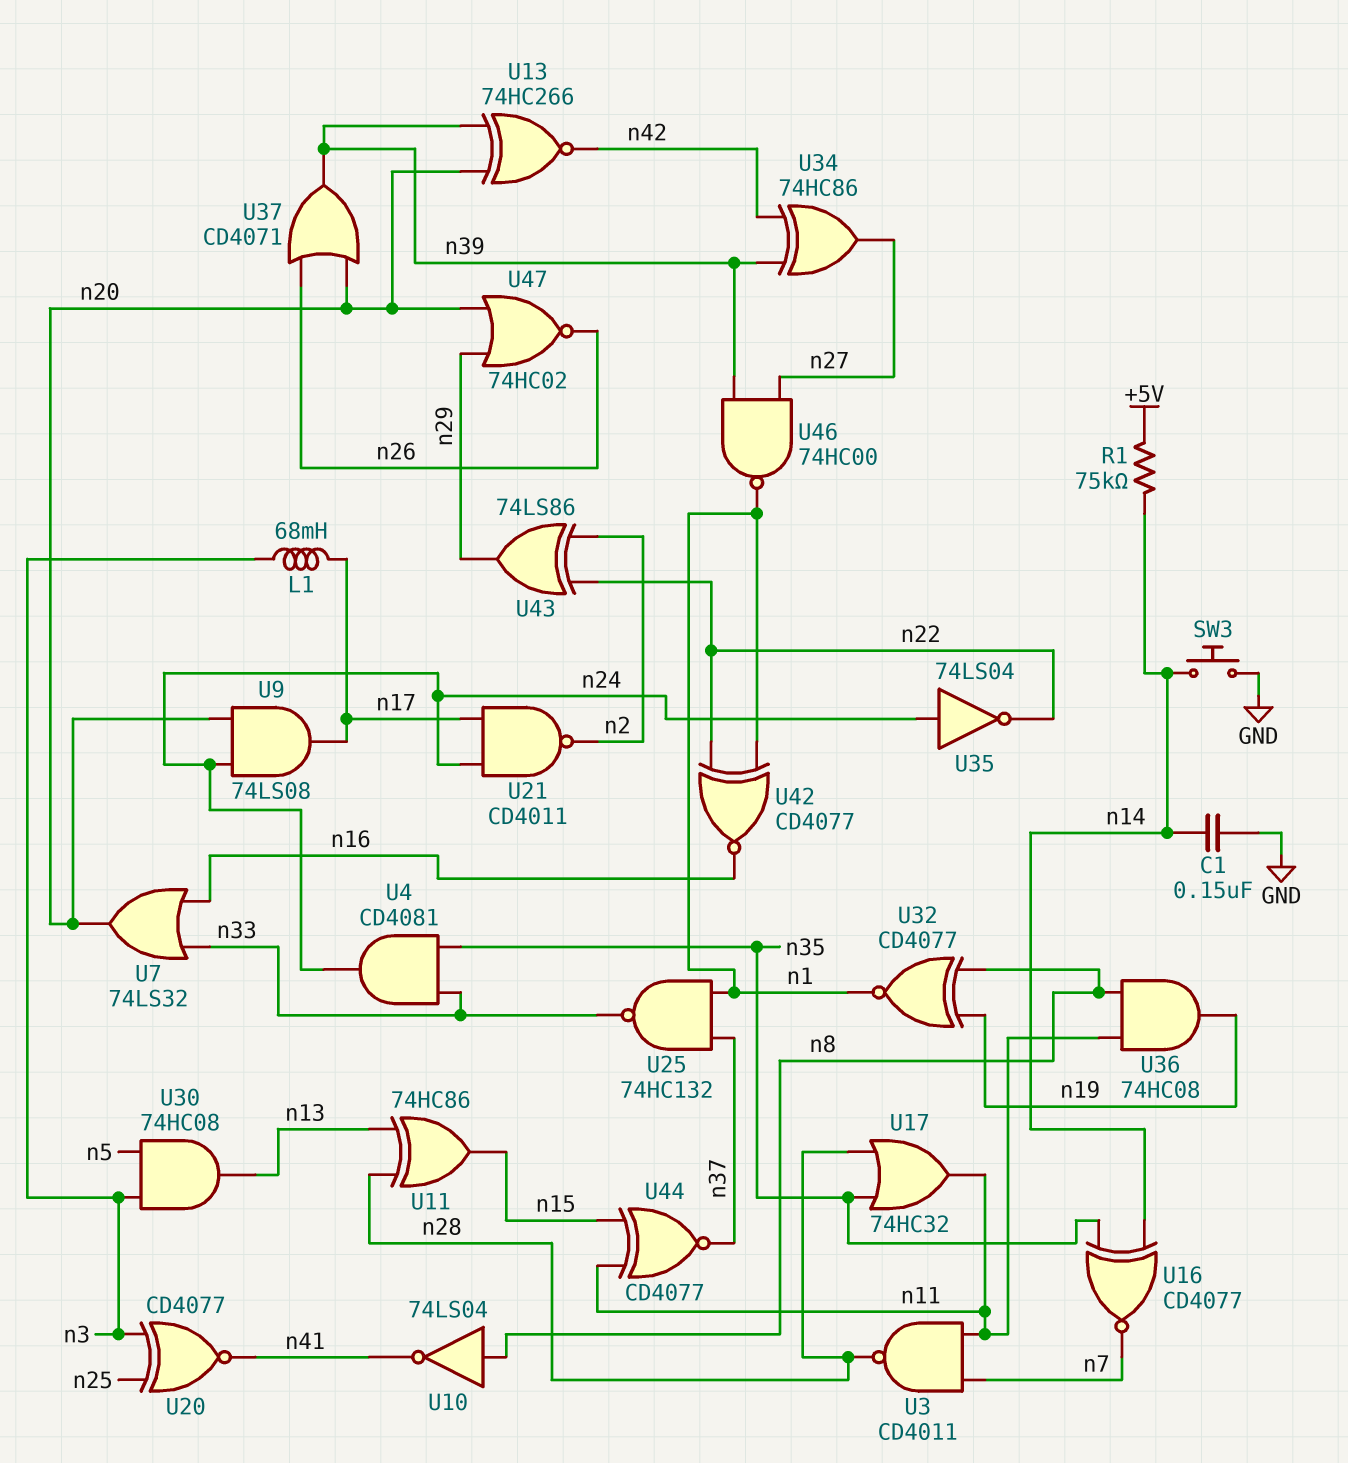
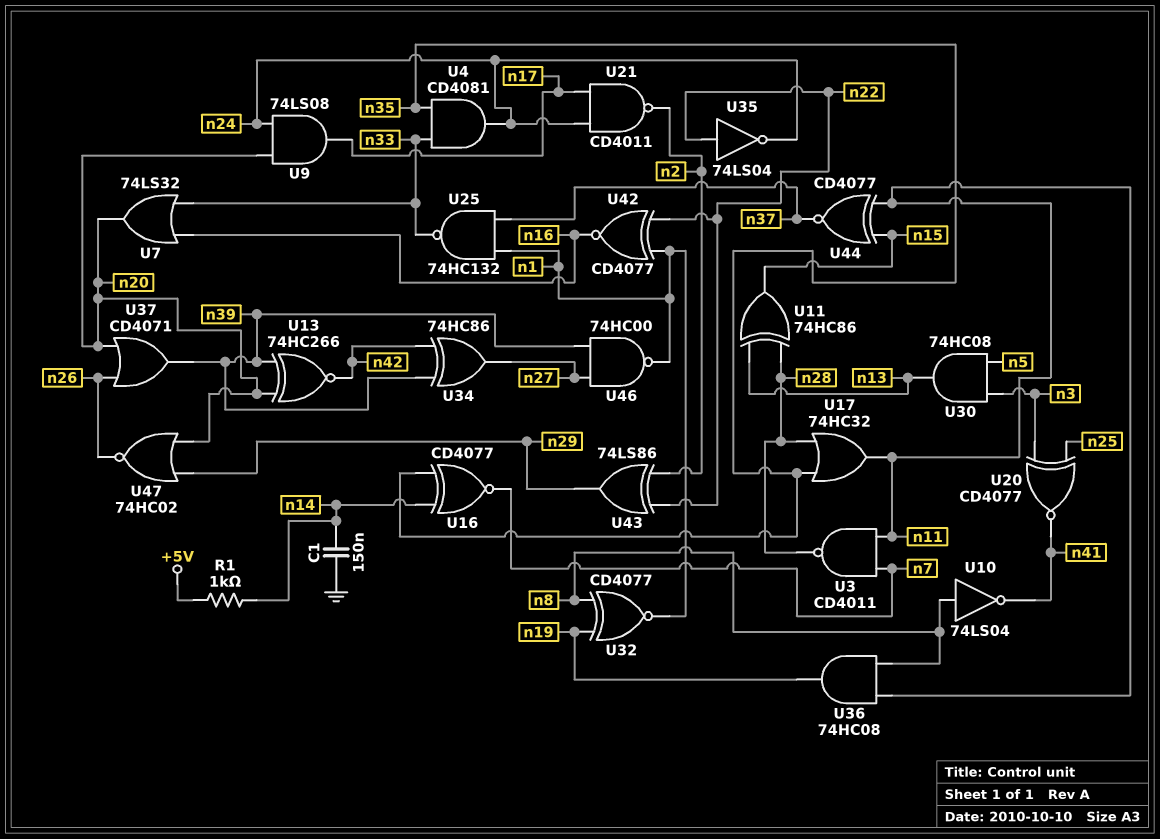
L1: 68mH (n3, n17) -> none
R1: 75k (+5V, n14) -> 1k (+5V, n14)
SW3: button (GND, n14) -> none
U35: NOT 74LS04 (in n24, out n22) -> NOT 74LS04 (in n22, out n24)

